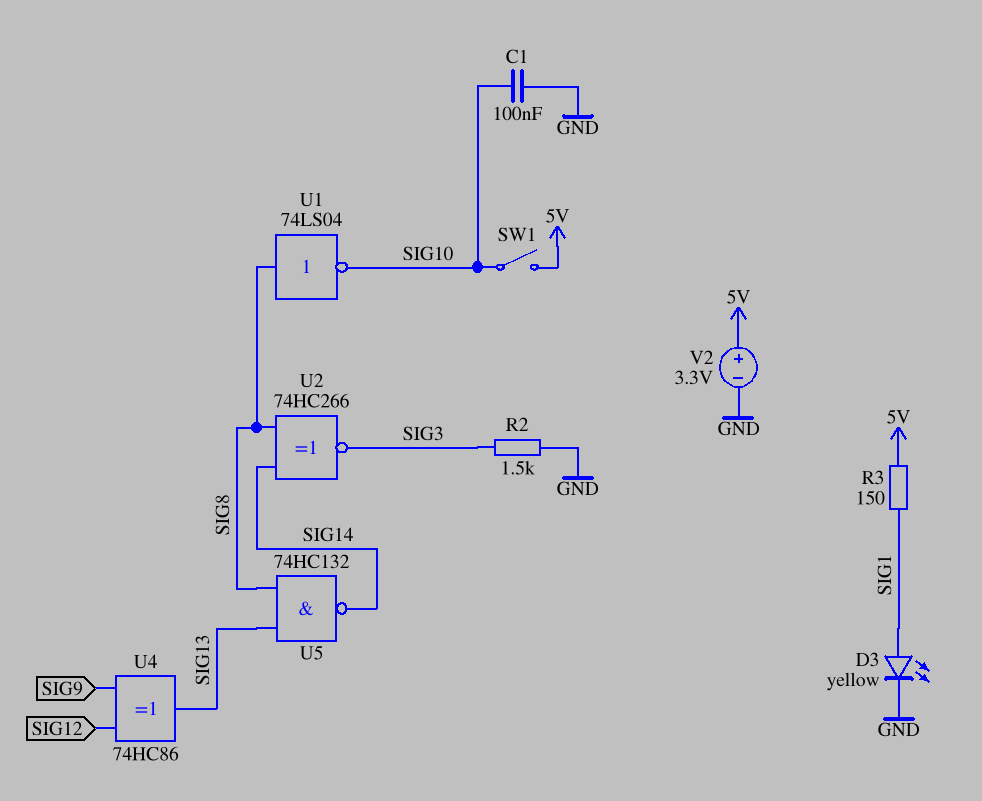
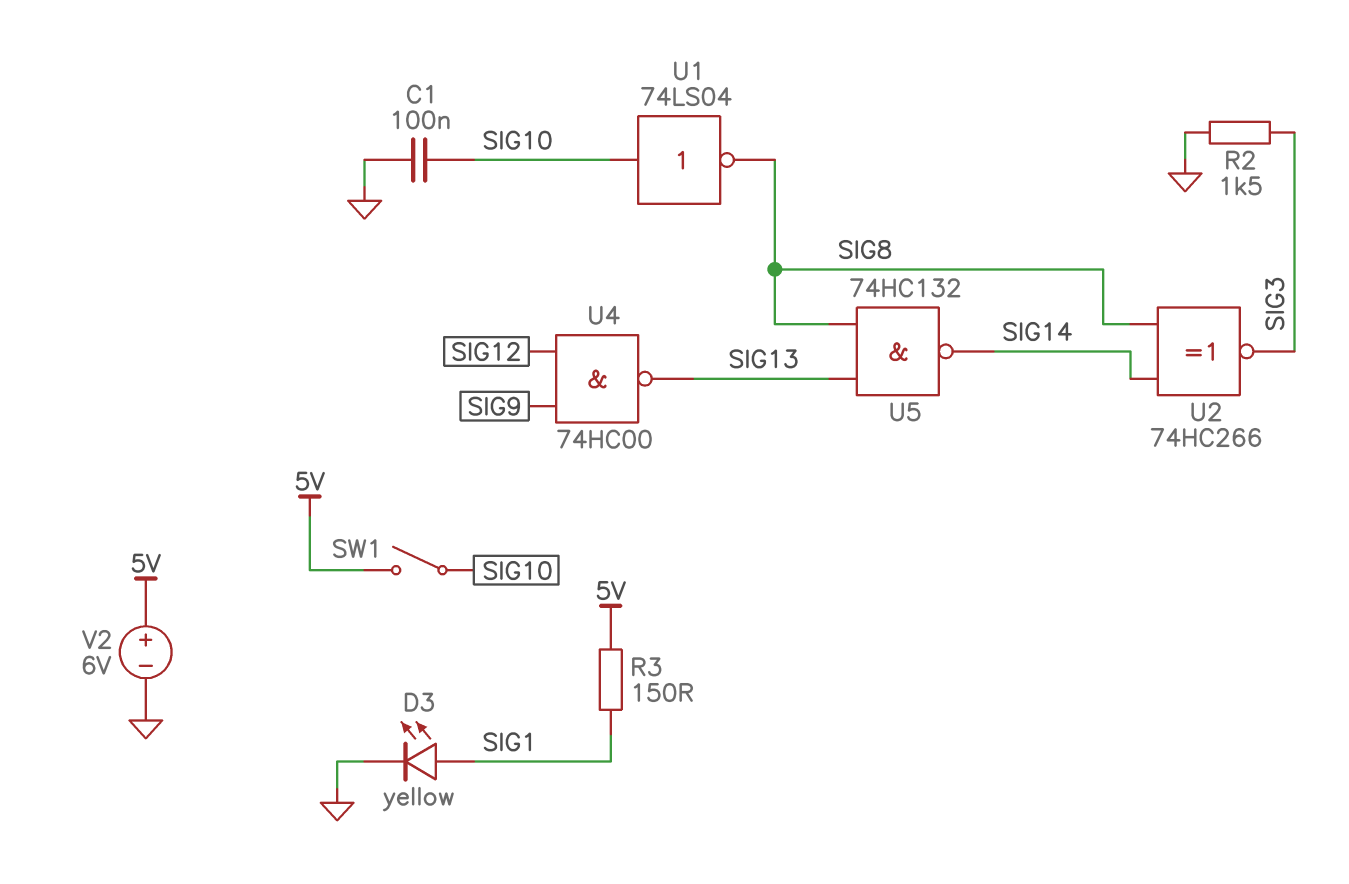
U1: NOT 74LS04 (in SIG8, out SIG10) -> NOT 74LS04 (in SIG10, out SIG8)
U4: XOR 74HC86 (in SIG9, in SIG12, out SIG13) -> NAND 74HC00 (in SIG9, in SIG12, out SIG13)
V2: 3.3V (plus 5V, minus GND) -> 6V (plus 5V, minus GND)

